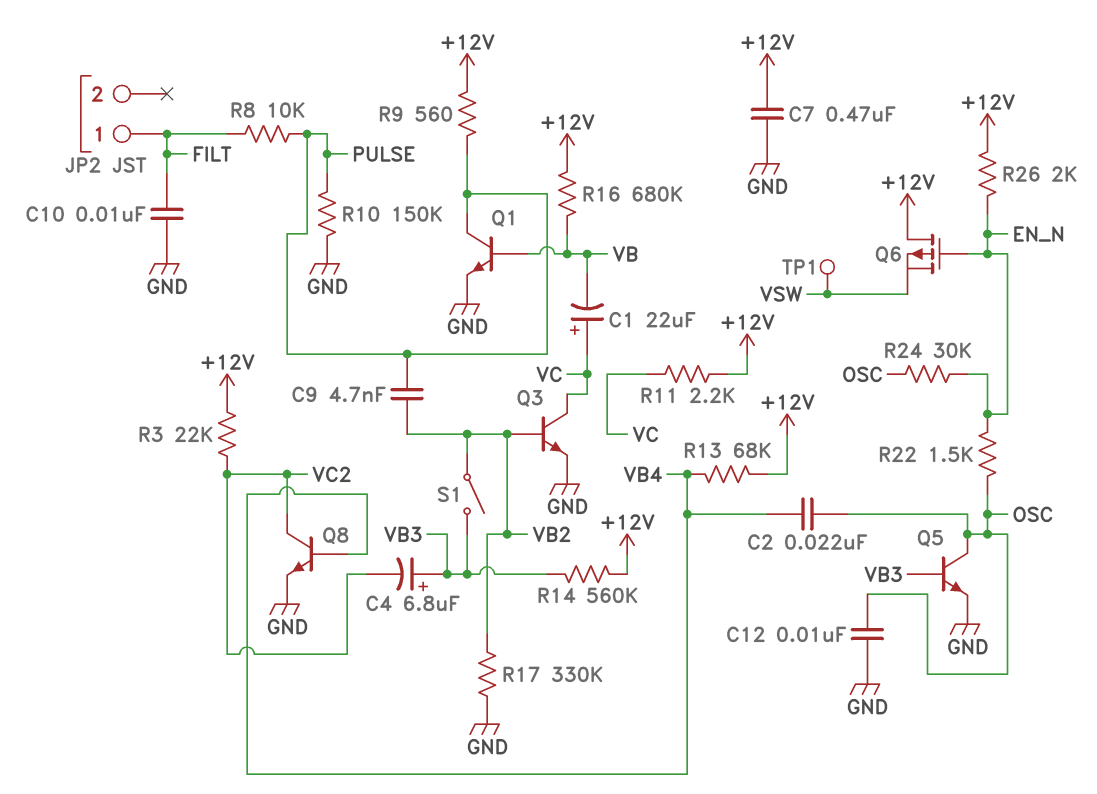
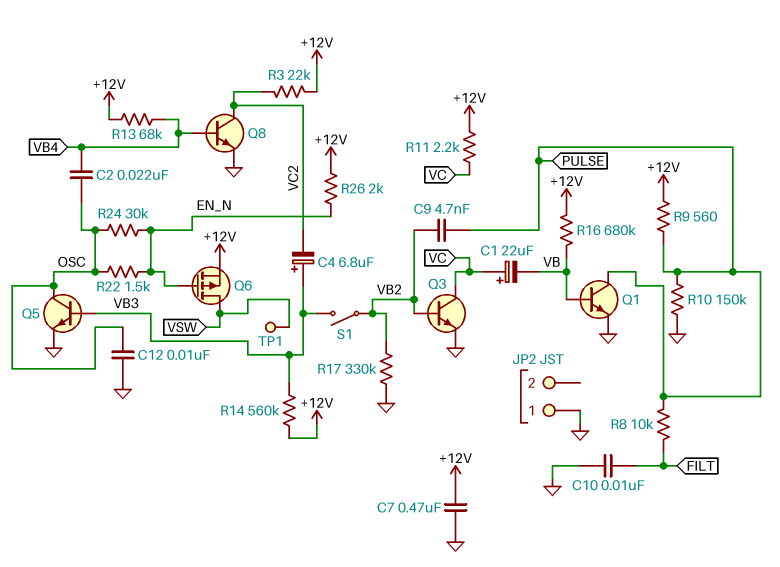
JP2 pin 1: FILT -> GND
Q6: PMOS (G EN_N, D +12V, S VSW) -> PMOS (G EN_N, D VSW, S +12V)

